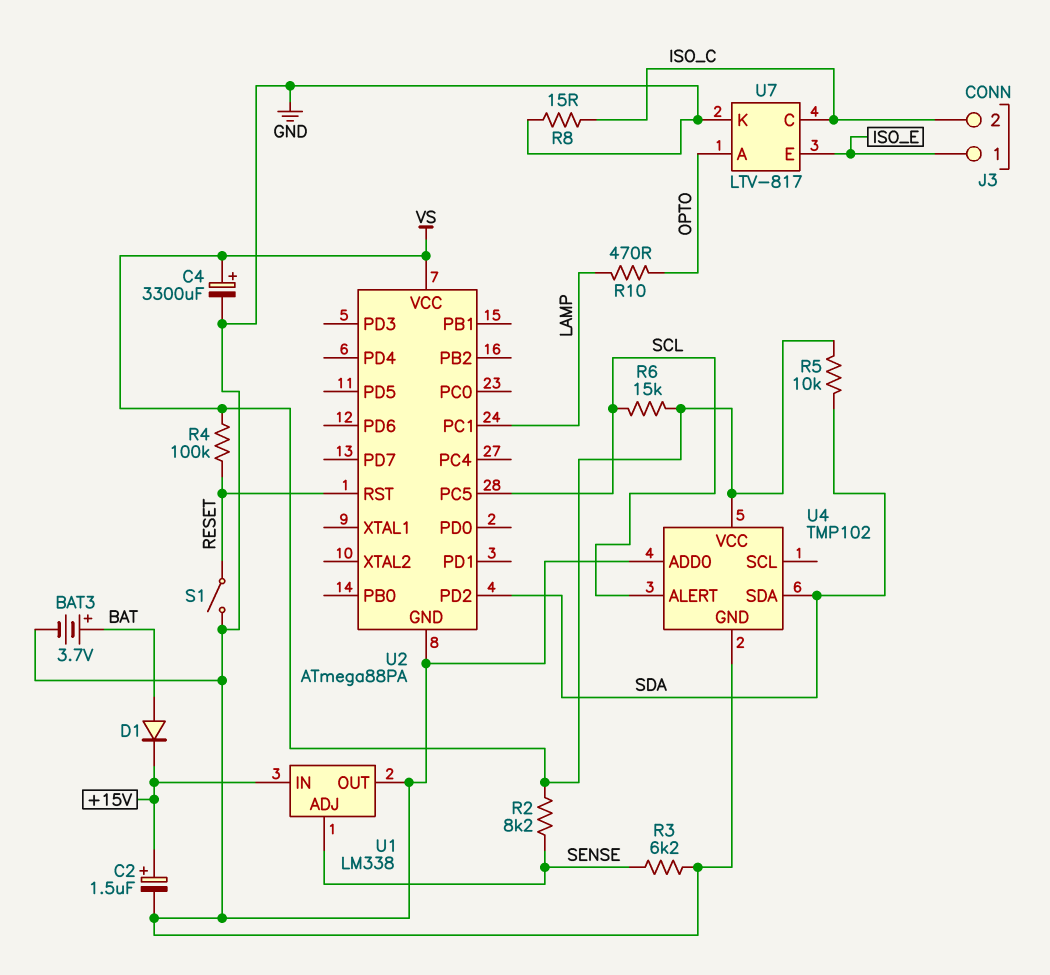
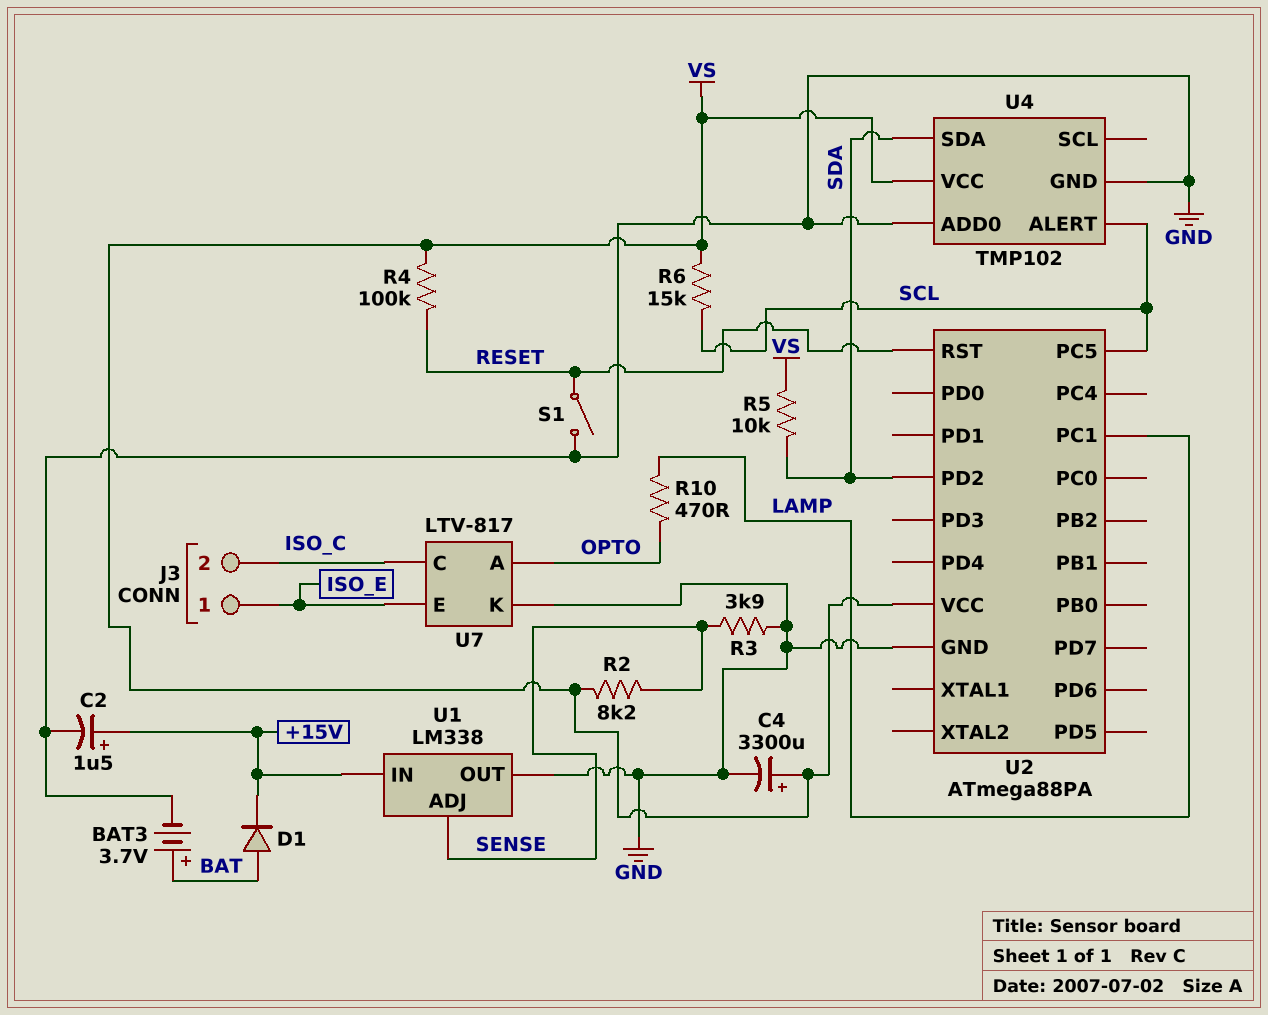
R3: 6.2k (GND, SENSE) -> 3.9k (GND, SENSE)
R8: 15 (GND, ISO_C) -> none

